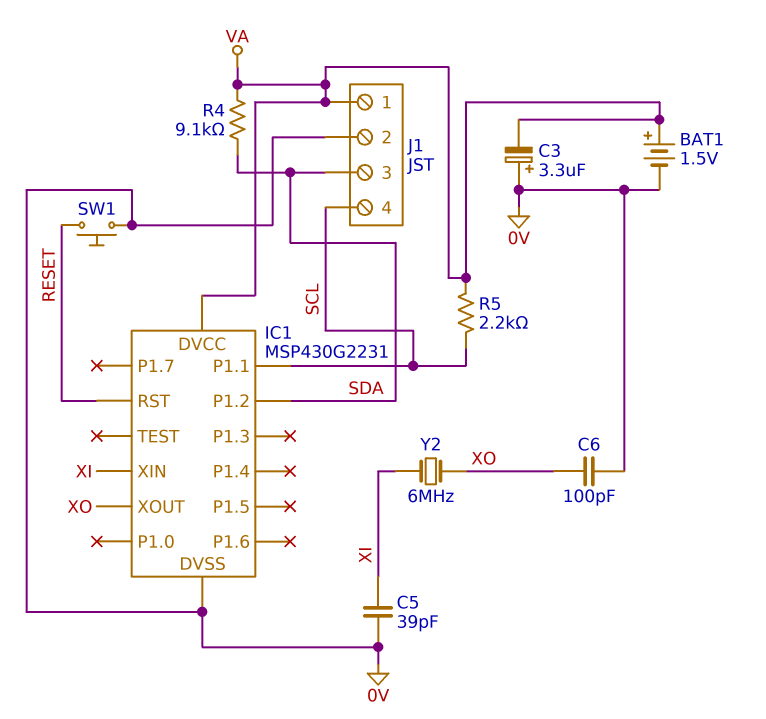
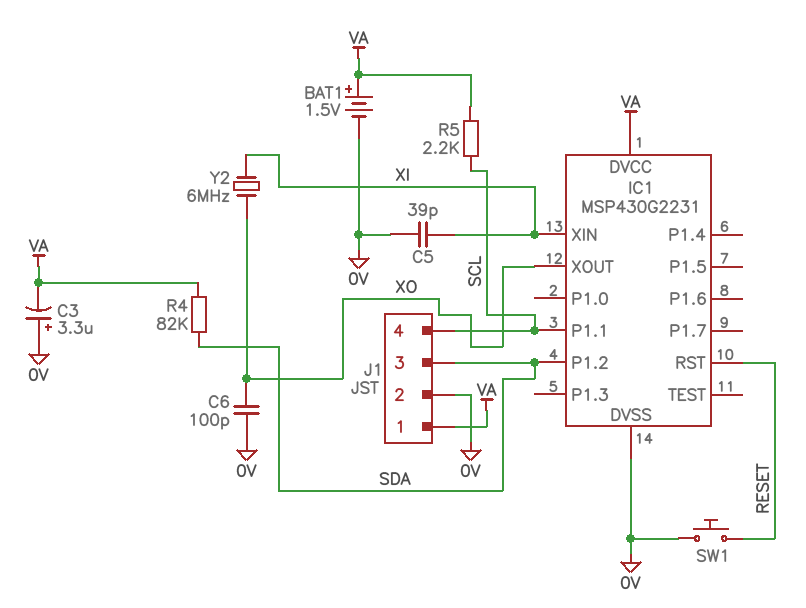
R4: 9.1k (SDA, VA) -> 82k (SDA, VA)

